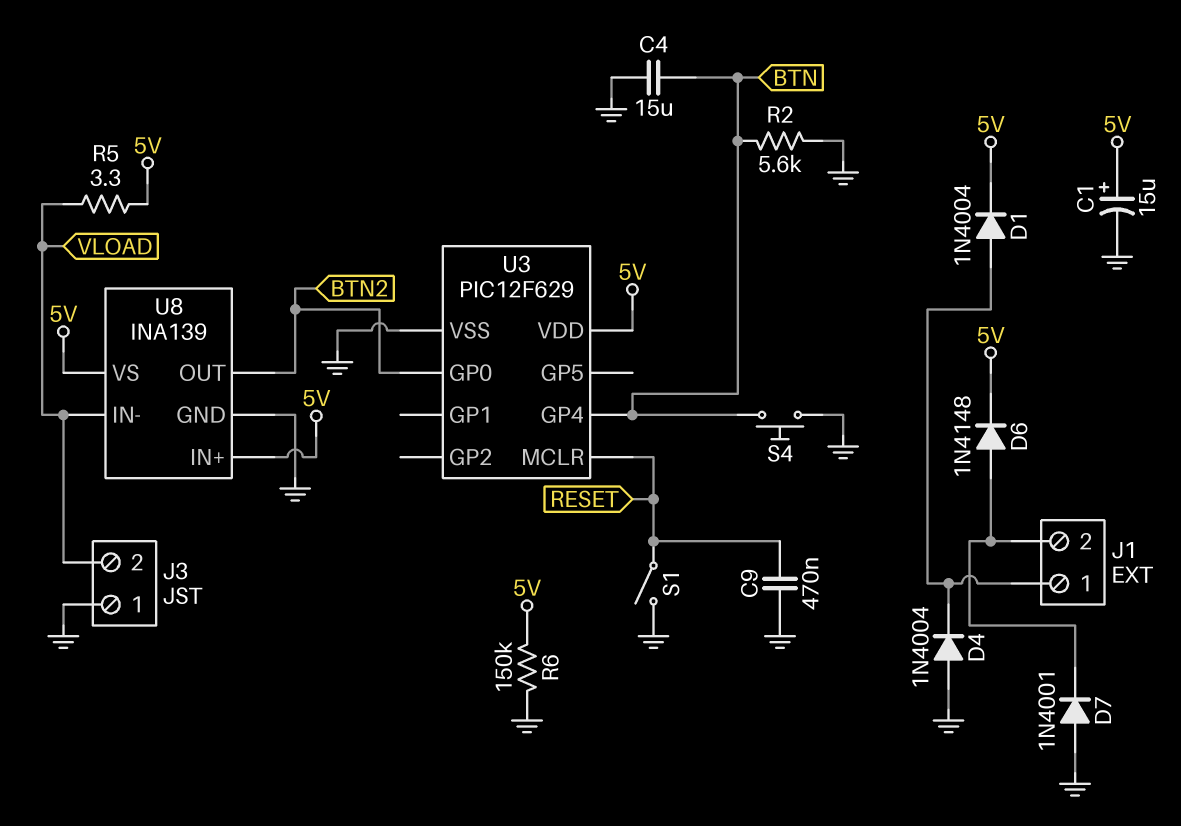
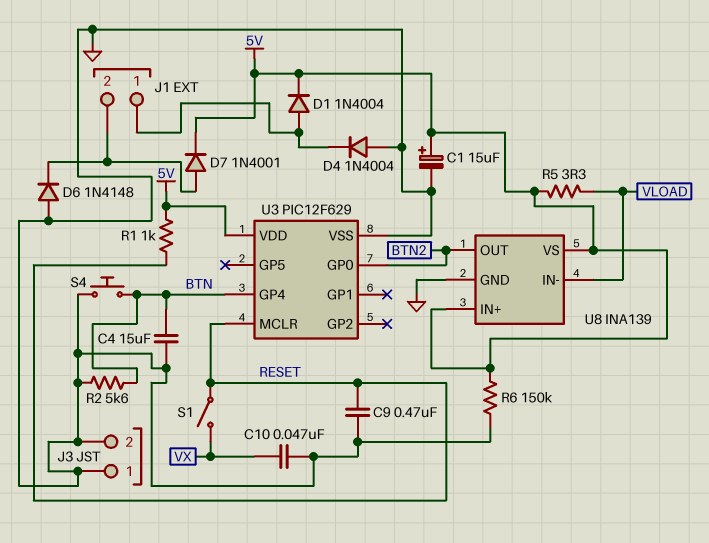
C10: none -> 47nF (GND, VX)
D6: diode 1N4148 (A J1/2, K 5V) -> diode 1N4148 (A GND, K J1/2)
D7: diode 1N4001 (A GND, K J1/2) -> diode 1N4001 (A J1/2, K 5V)
J3 pin 2: VLOAD -> GND
R1: none -> 1k (5V, RESET)
S1: switch (GND, RESET) -> switch (RESET, VX)

